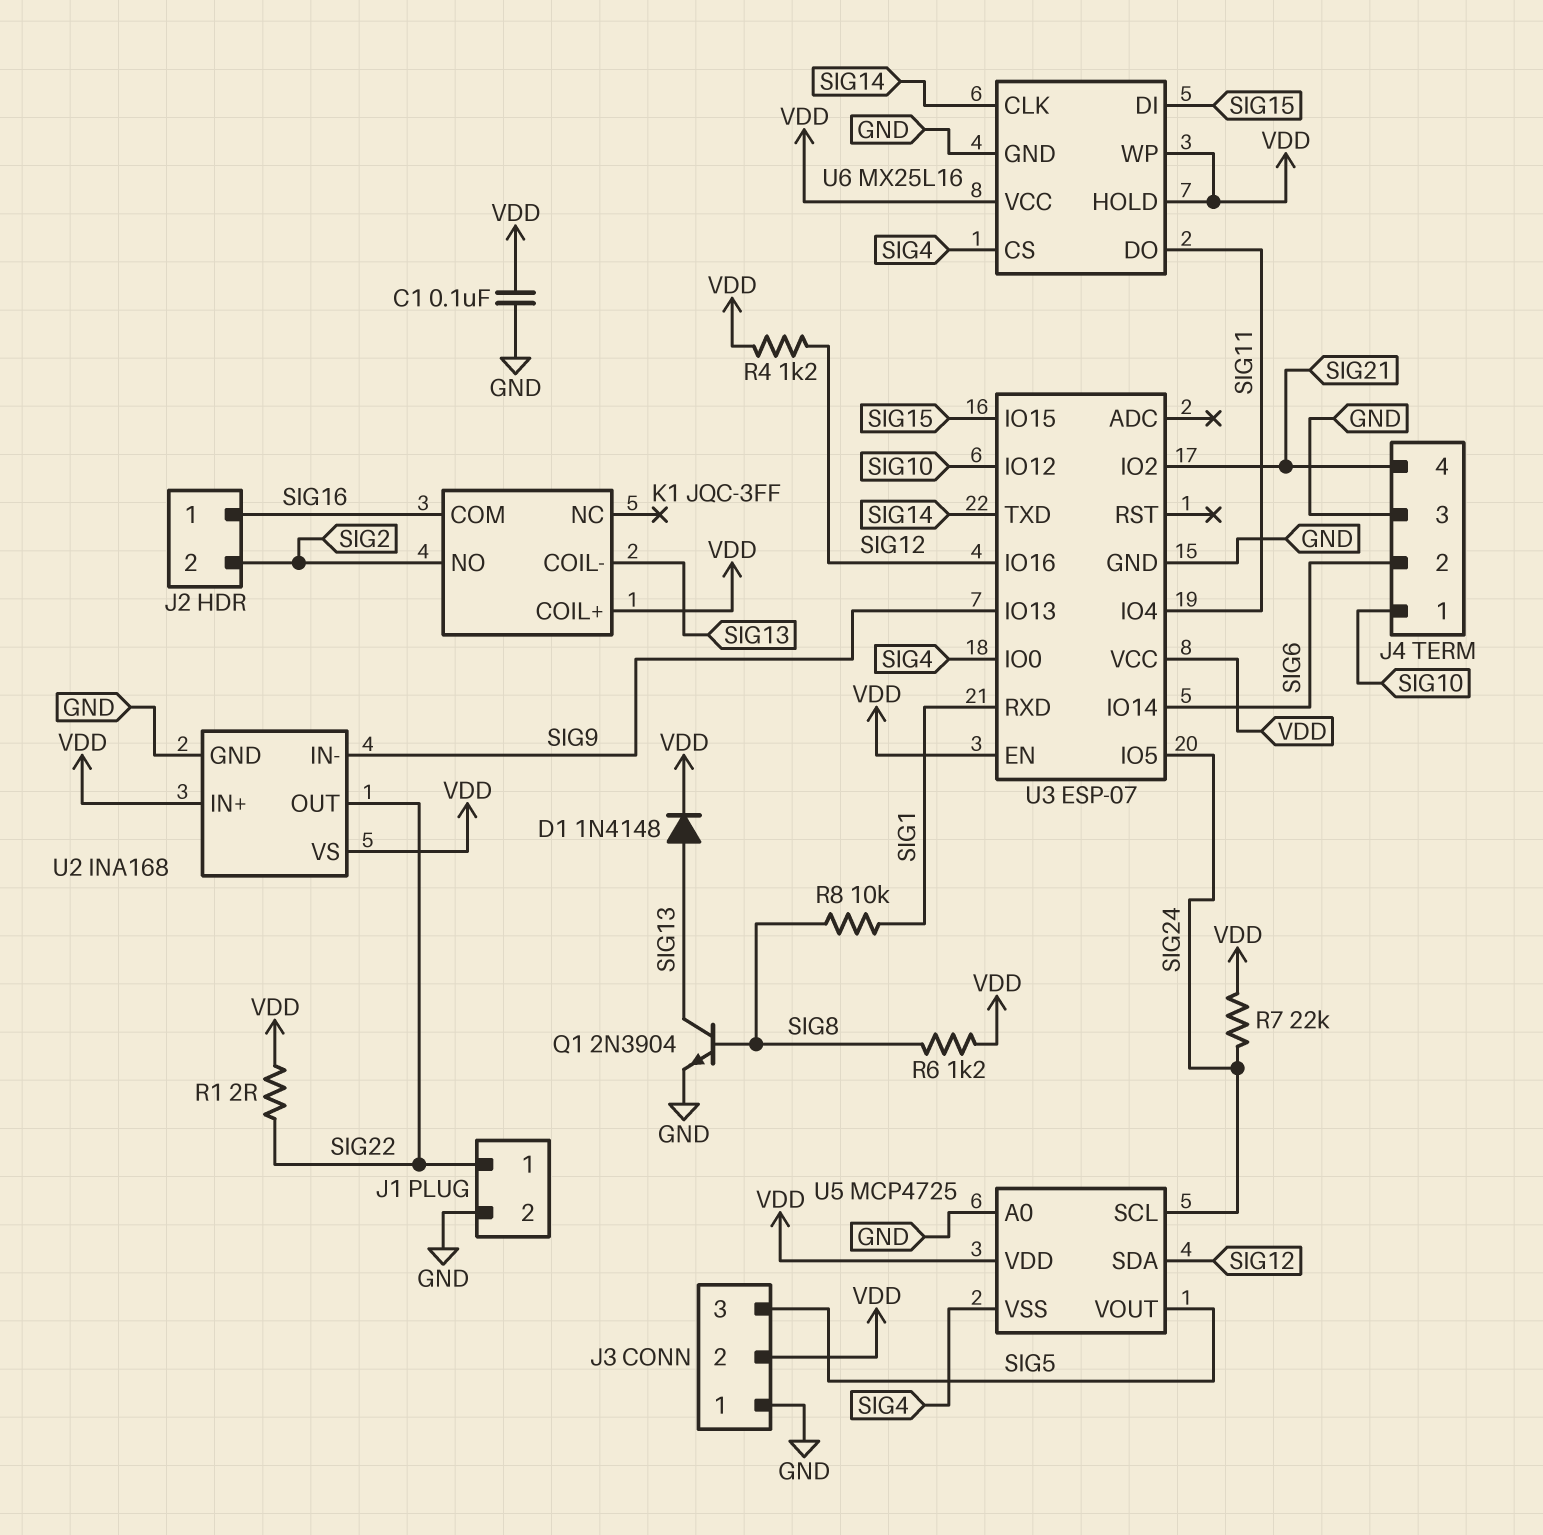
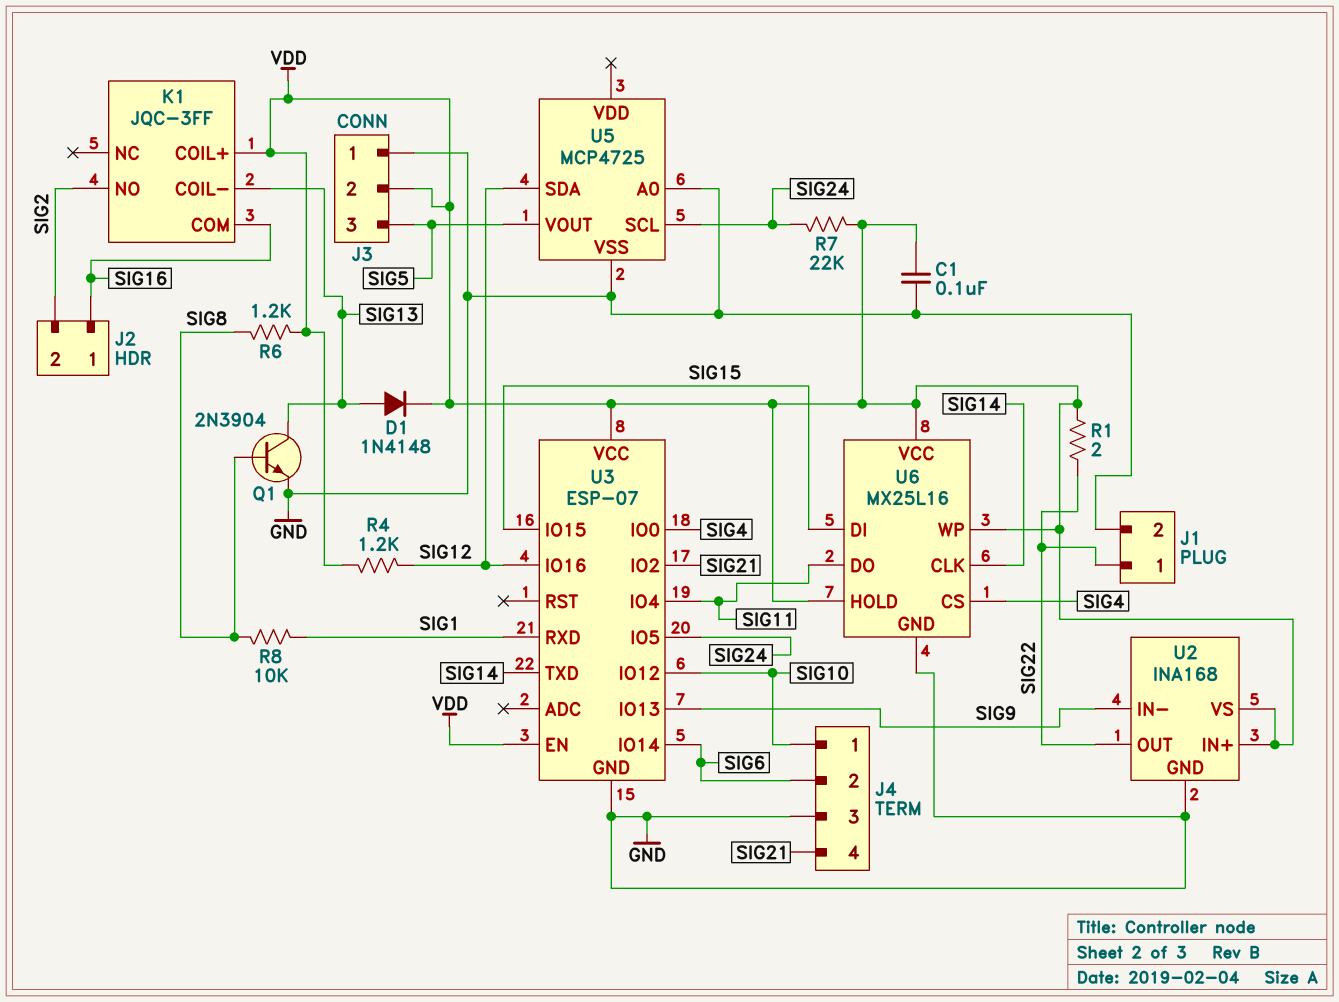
U5 pin VDD: VDD -> none
U5 pin VSS: SIG4 -> GND

